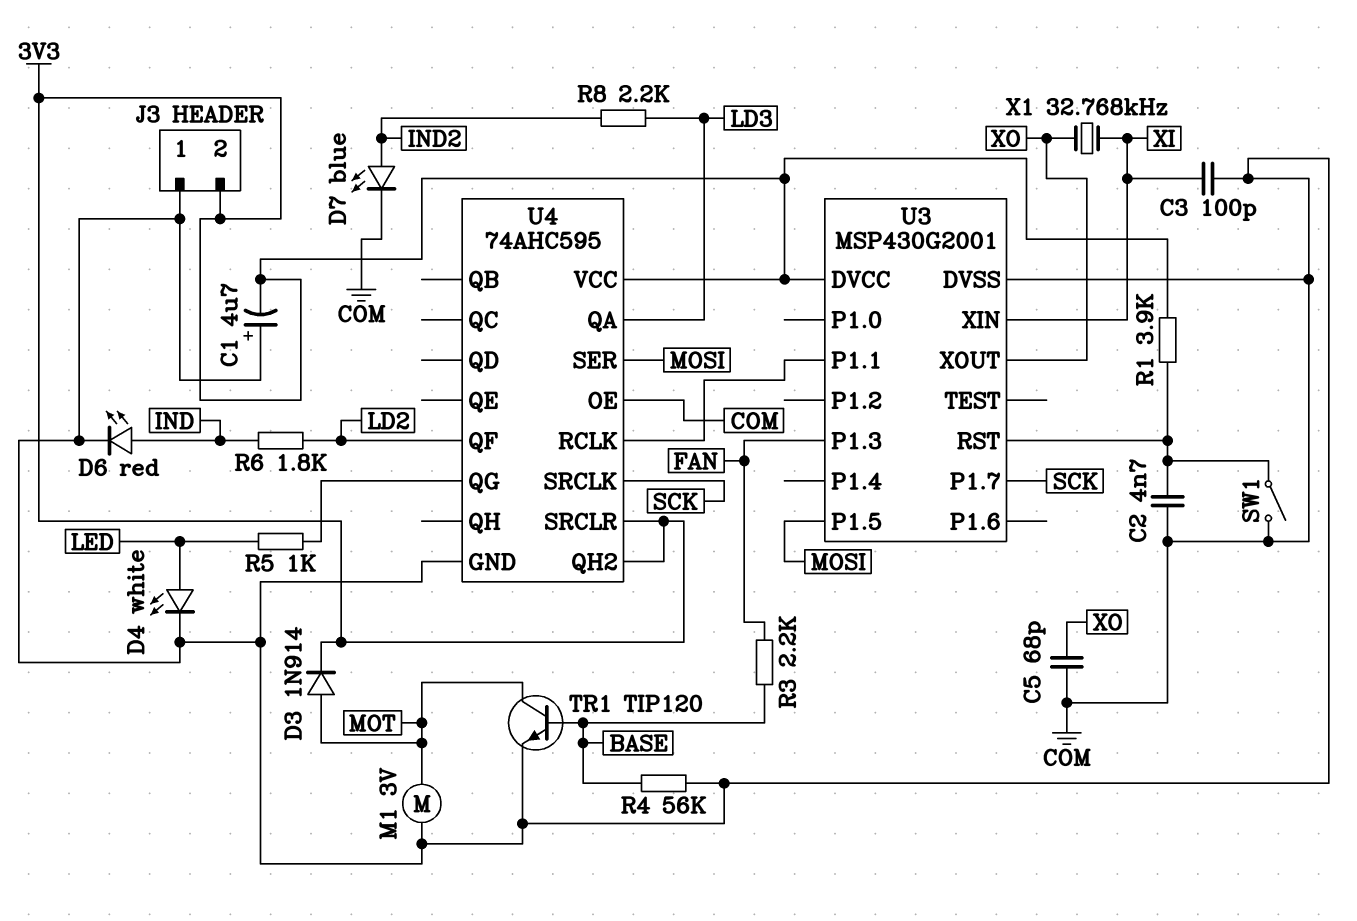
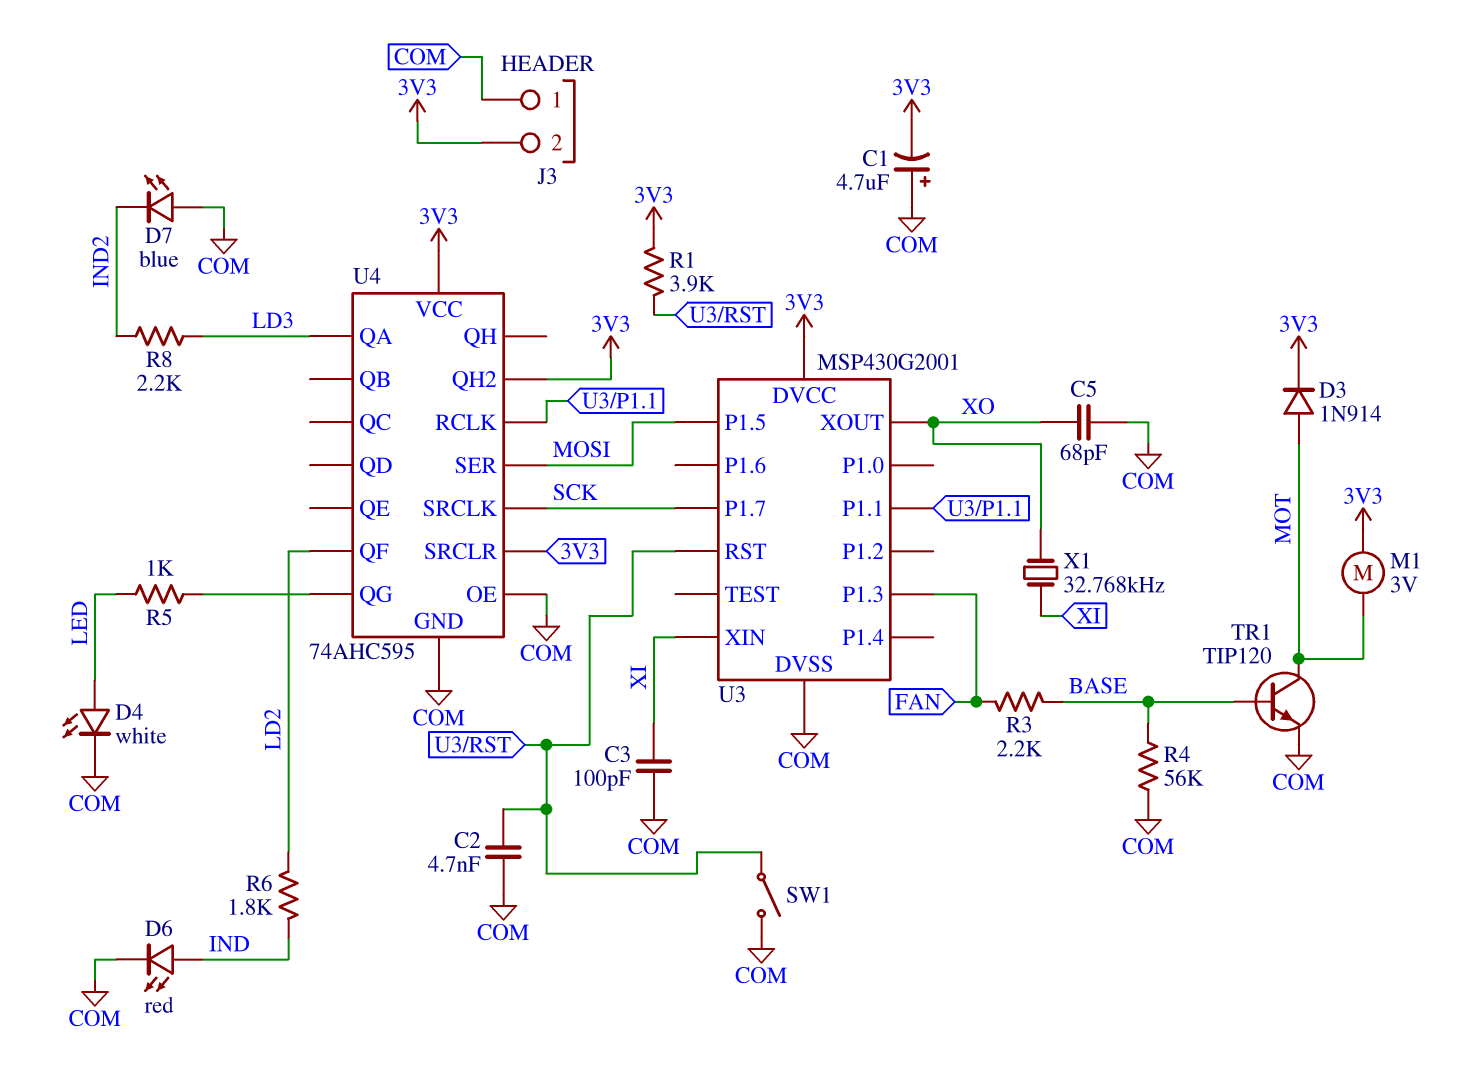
D7: LED blue (A IND2, K COM) -> LED blue (A COM, K IND2)
M1: motor 3V (COM, MOT) -> motor 3V (3V3, MOT)

